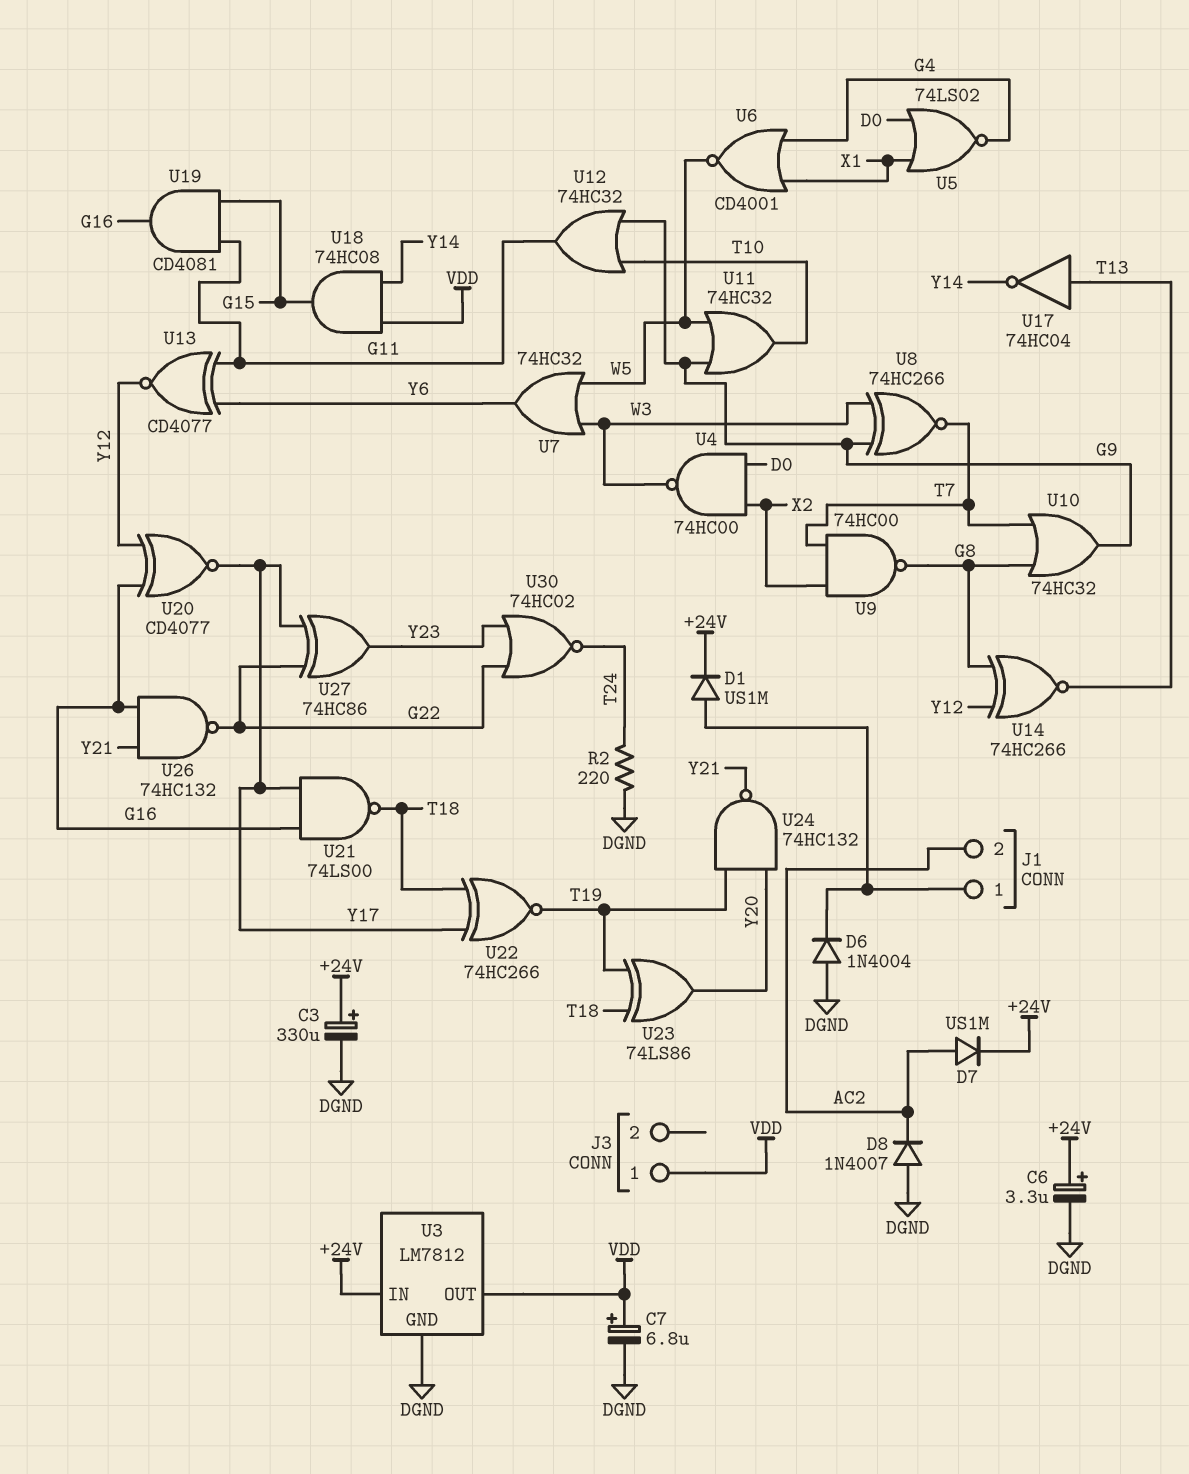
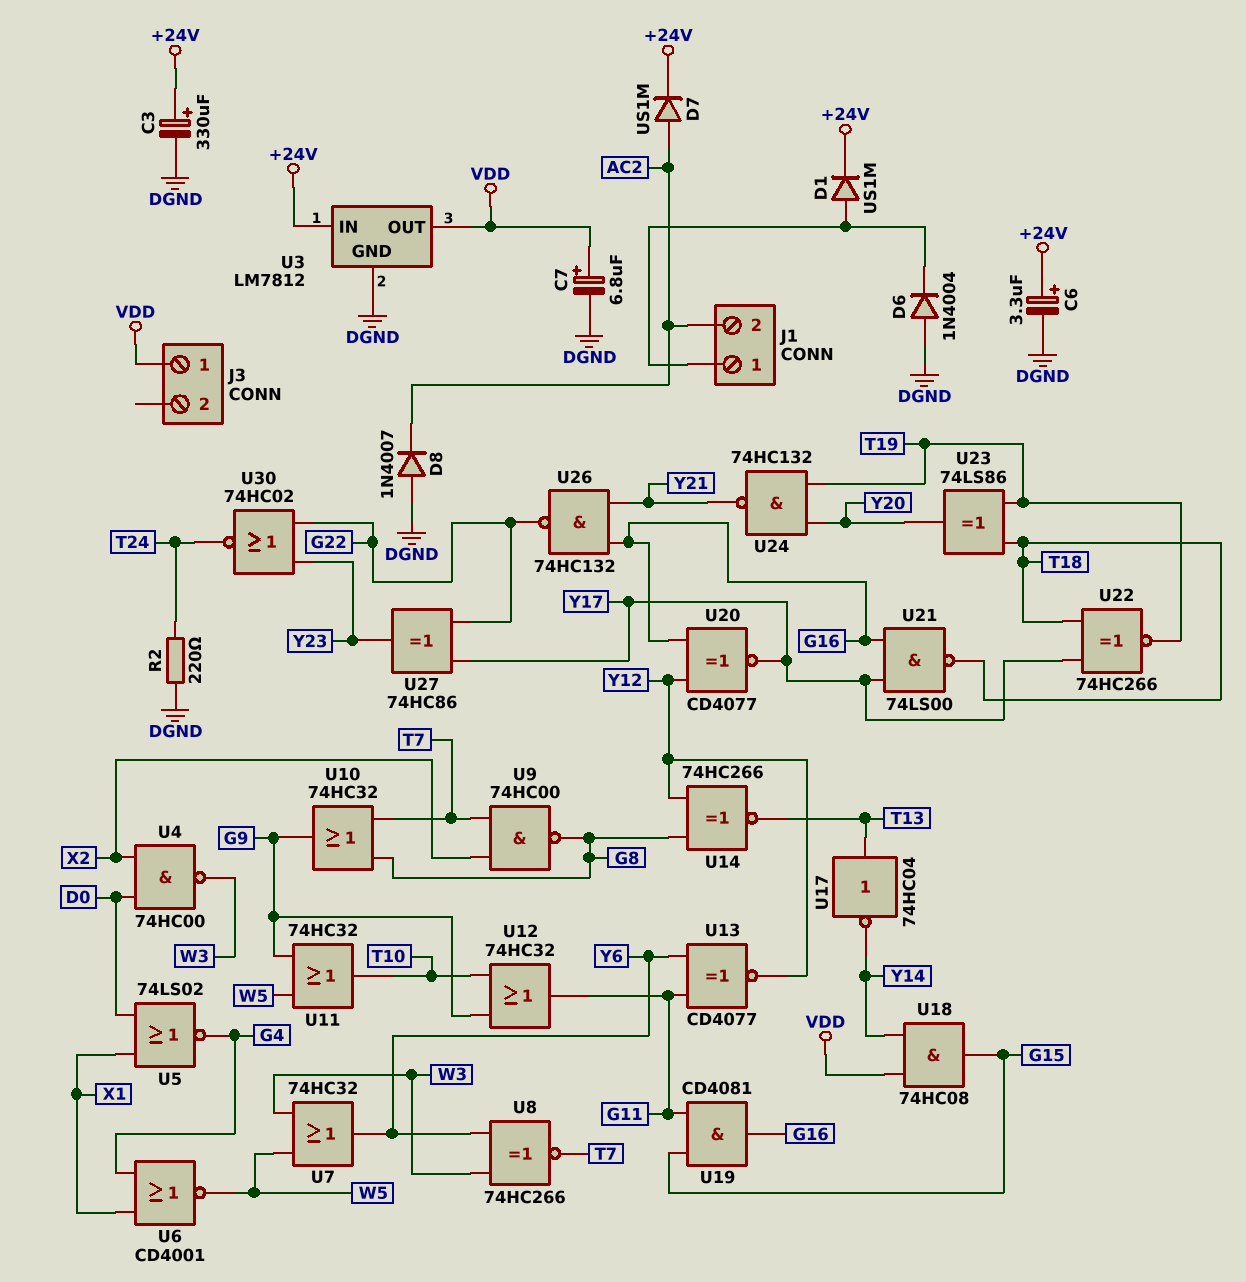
U8: XNOR 74HC266 (in G9, in W3, out T7) -> XNOR 74HC266 (in W3, in Y6, out T7)

